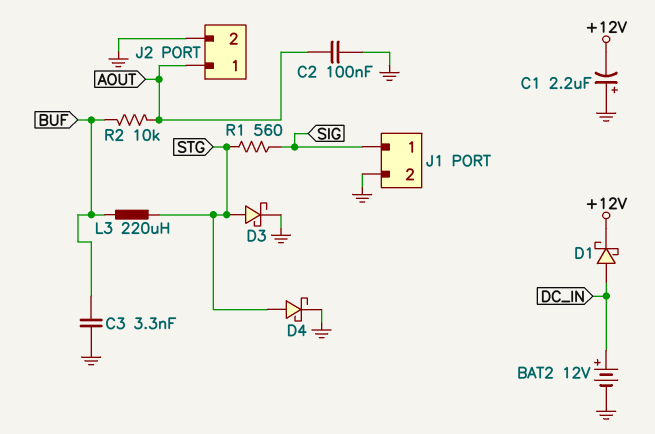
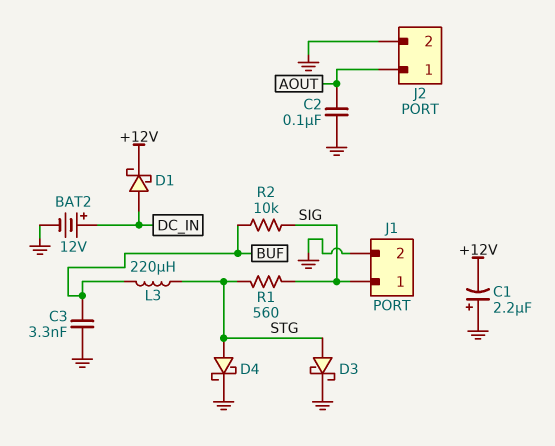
R2: 10k (AOUT, BUF) -> 10k (BUF, SIG)

